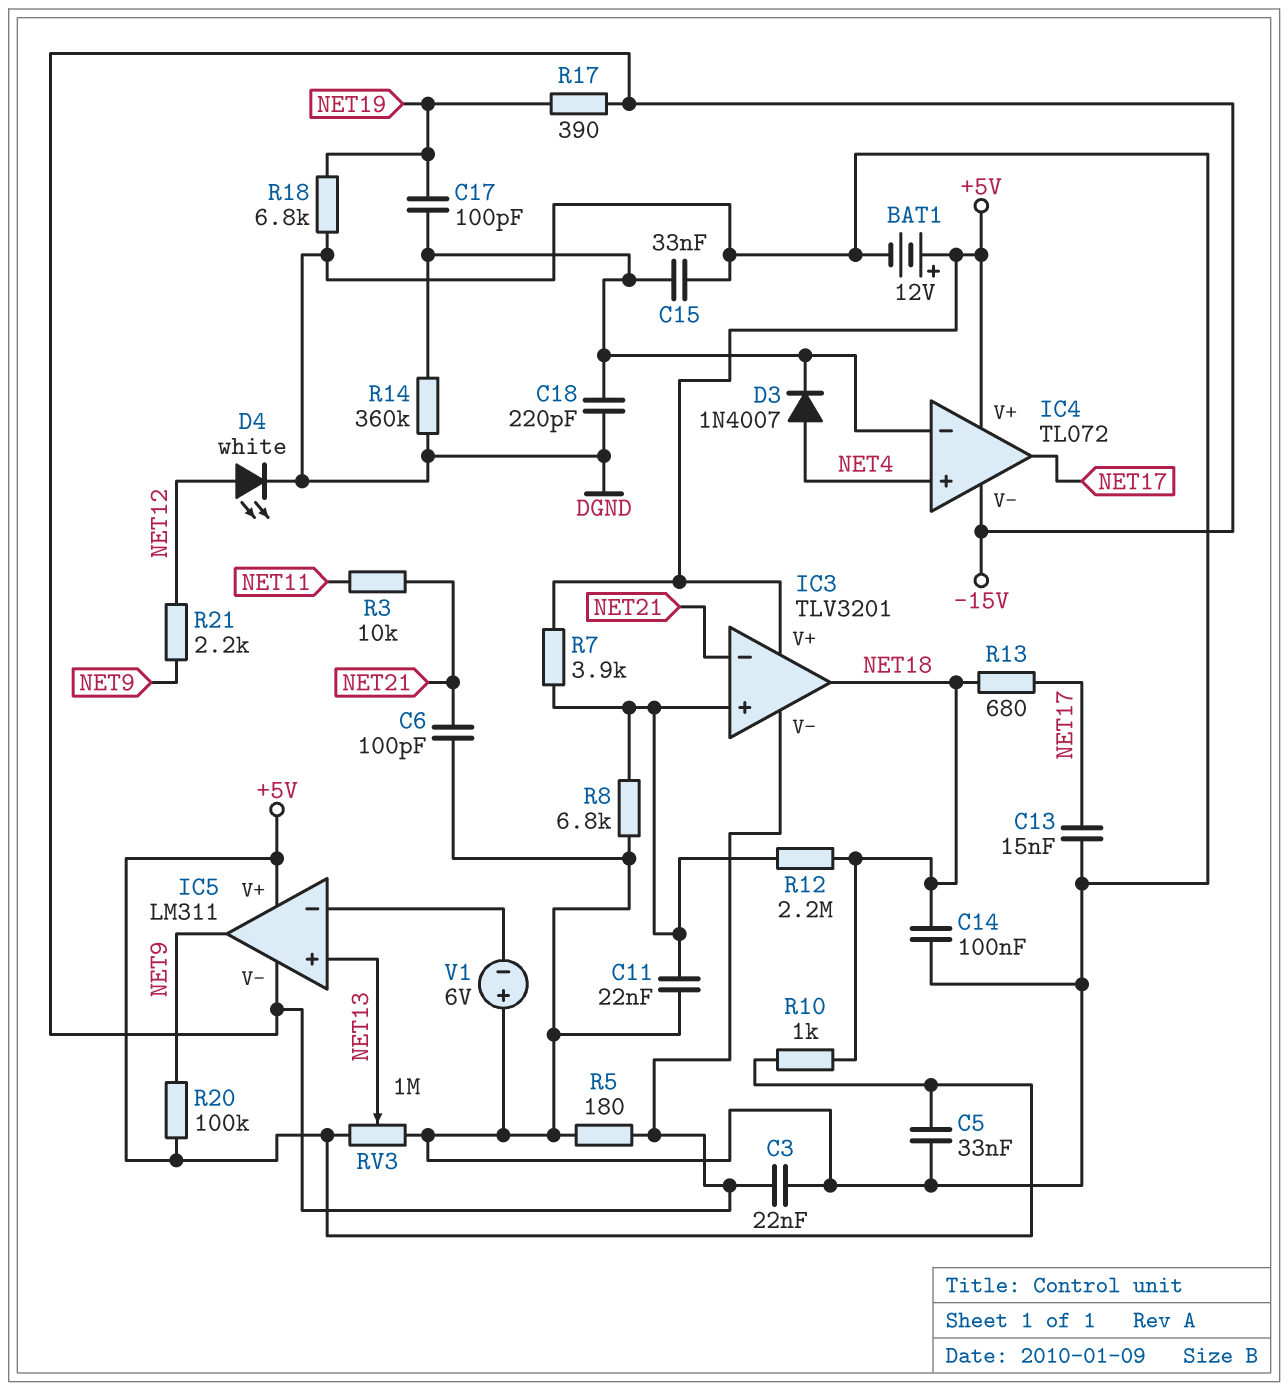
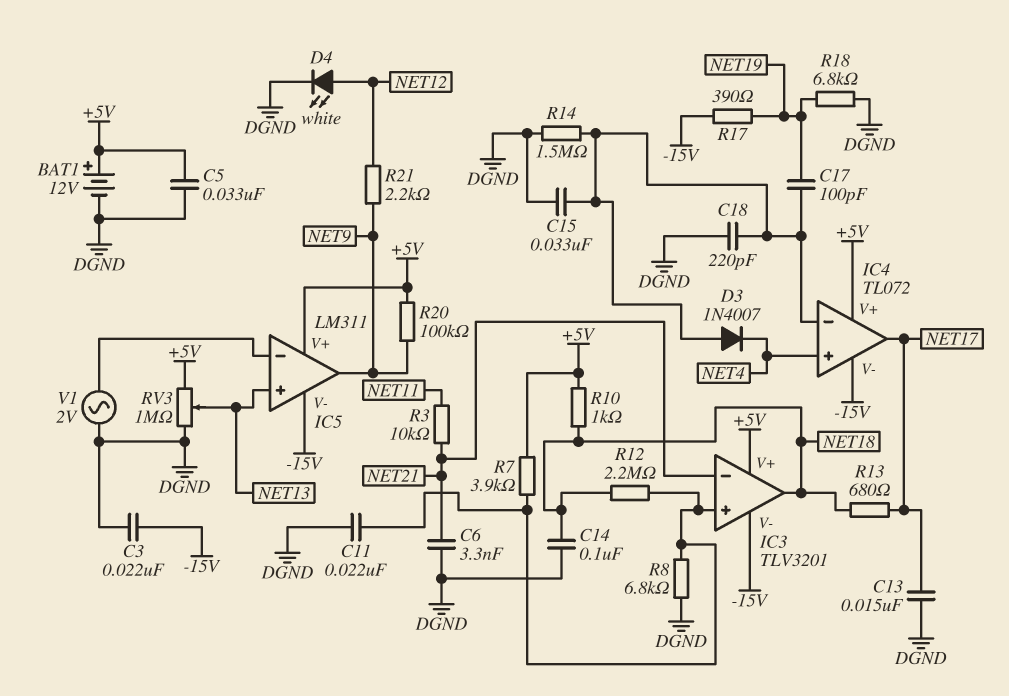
C6: 100pF (DGND, NET21) -> 3.3nF (DGND, NET21)
D3: diode 1N4007 (A NET4, K IC4/in-) -> diode 1N4007 (A IC4/in-, K NET4)
R5: 180 (-15V, DGND) -> none
R14: 360k (DGND, IC4/in-) -> 1.5M (DGND, IC4/in-)
V1: 6V (plus DGND, minus IC5/in-) -> AC 2V (DGND, IC5/in-)

